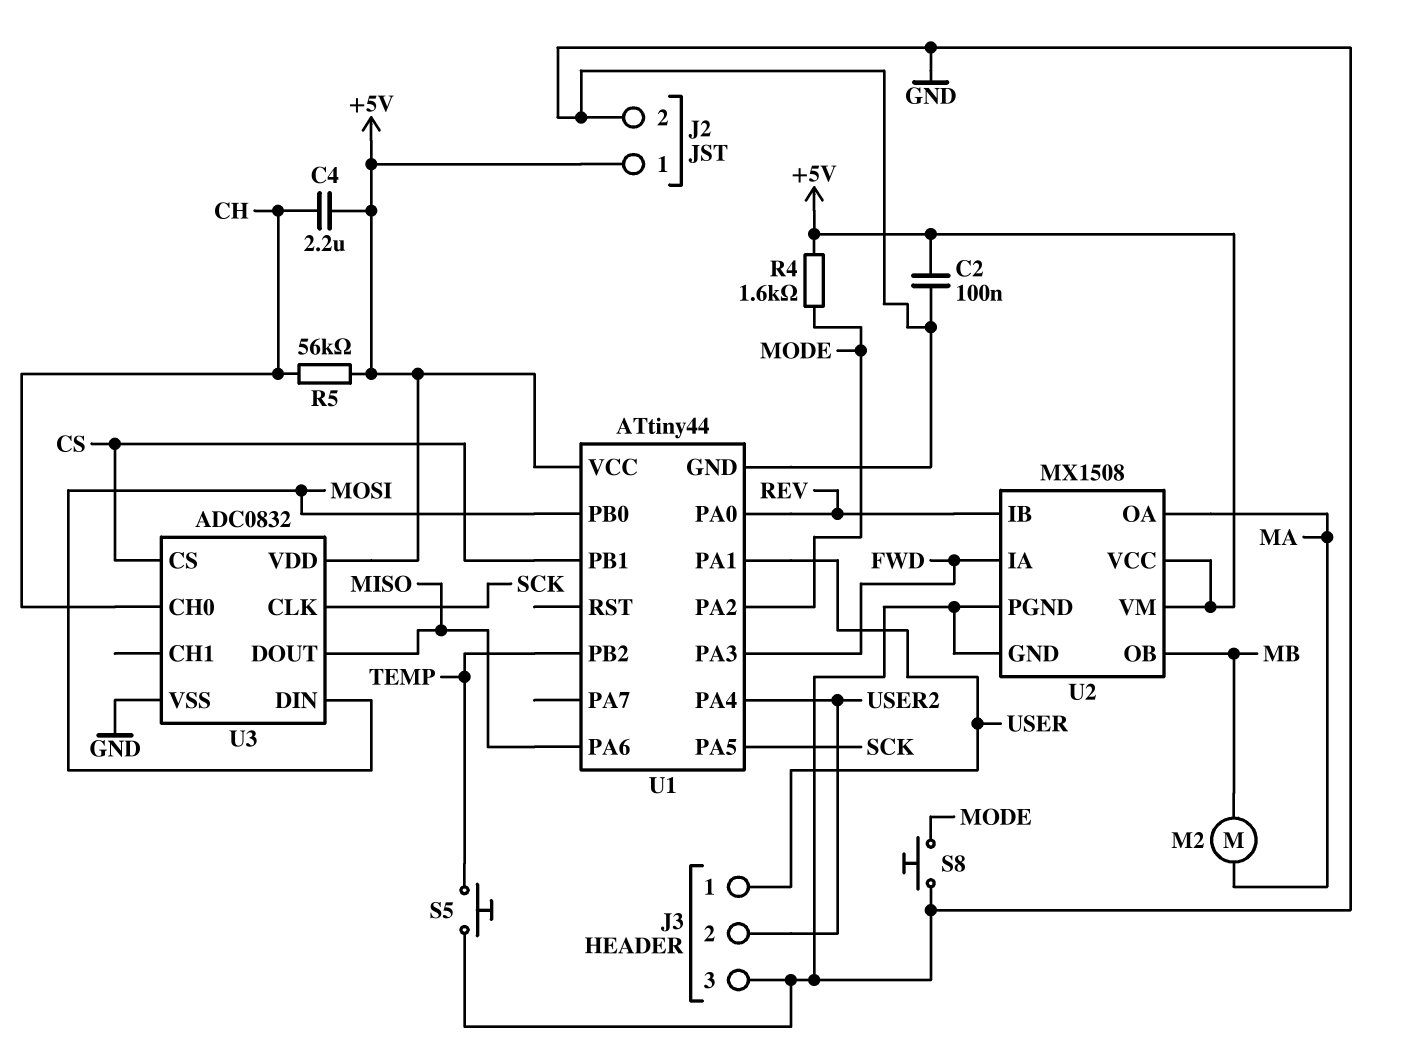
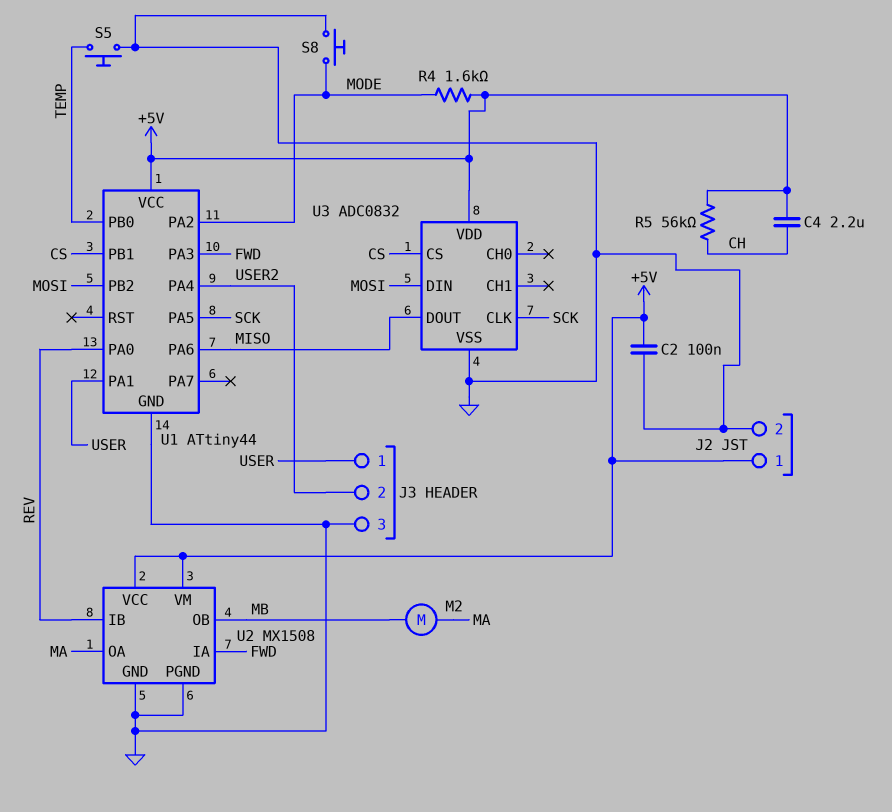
U1 pin PB0: MOSI -> TEMP
U1 pin PB2: TEMP -> MOSI
U3 pin CH0: CH -> none

